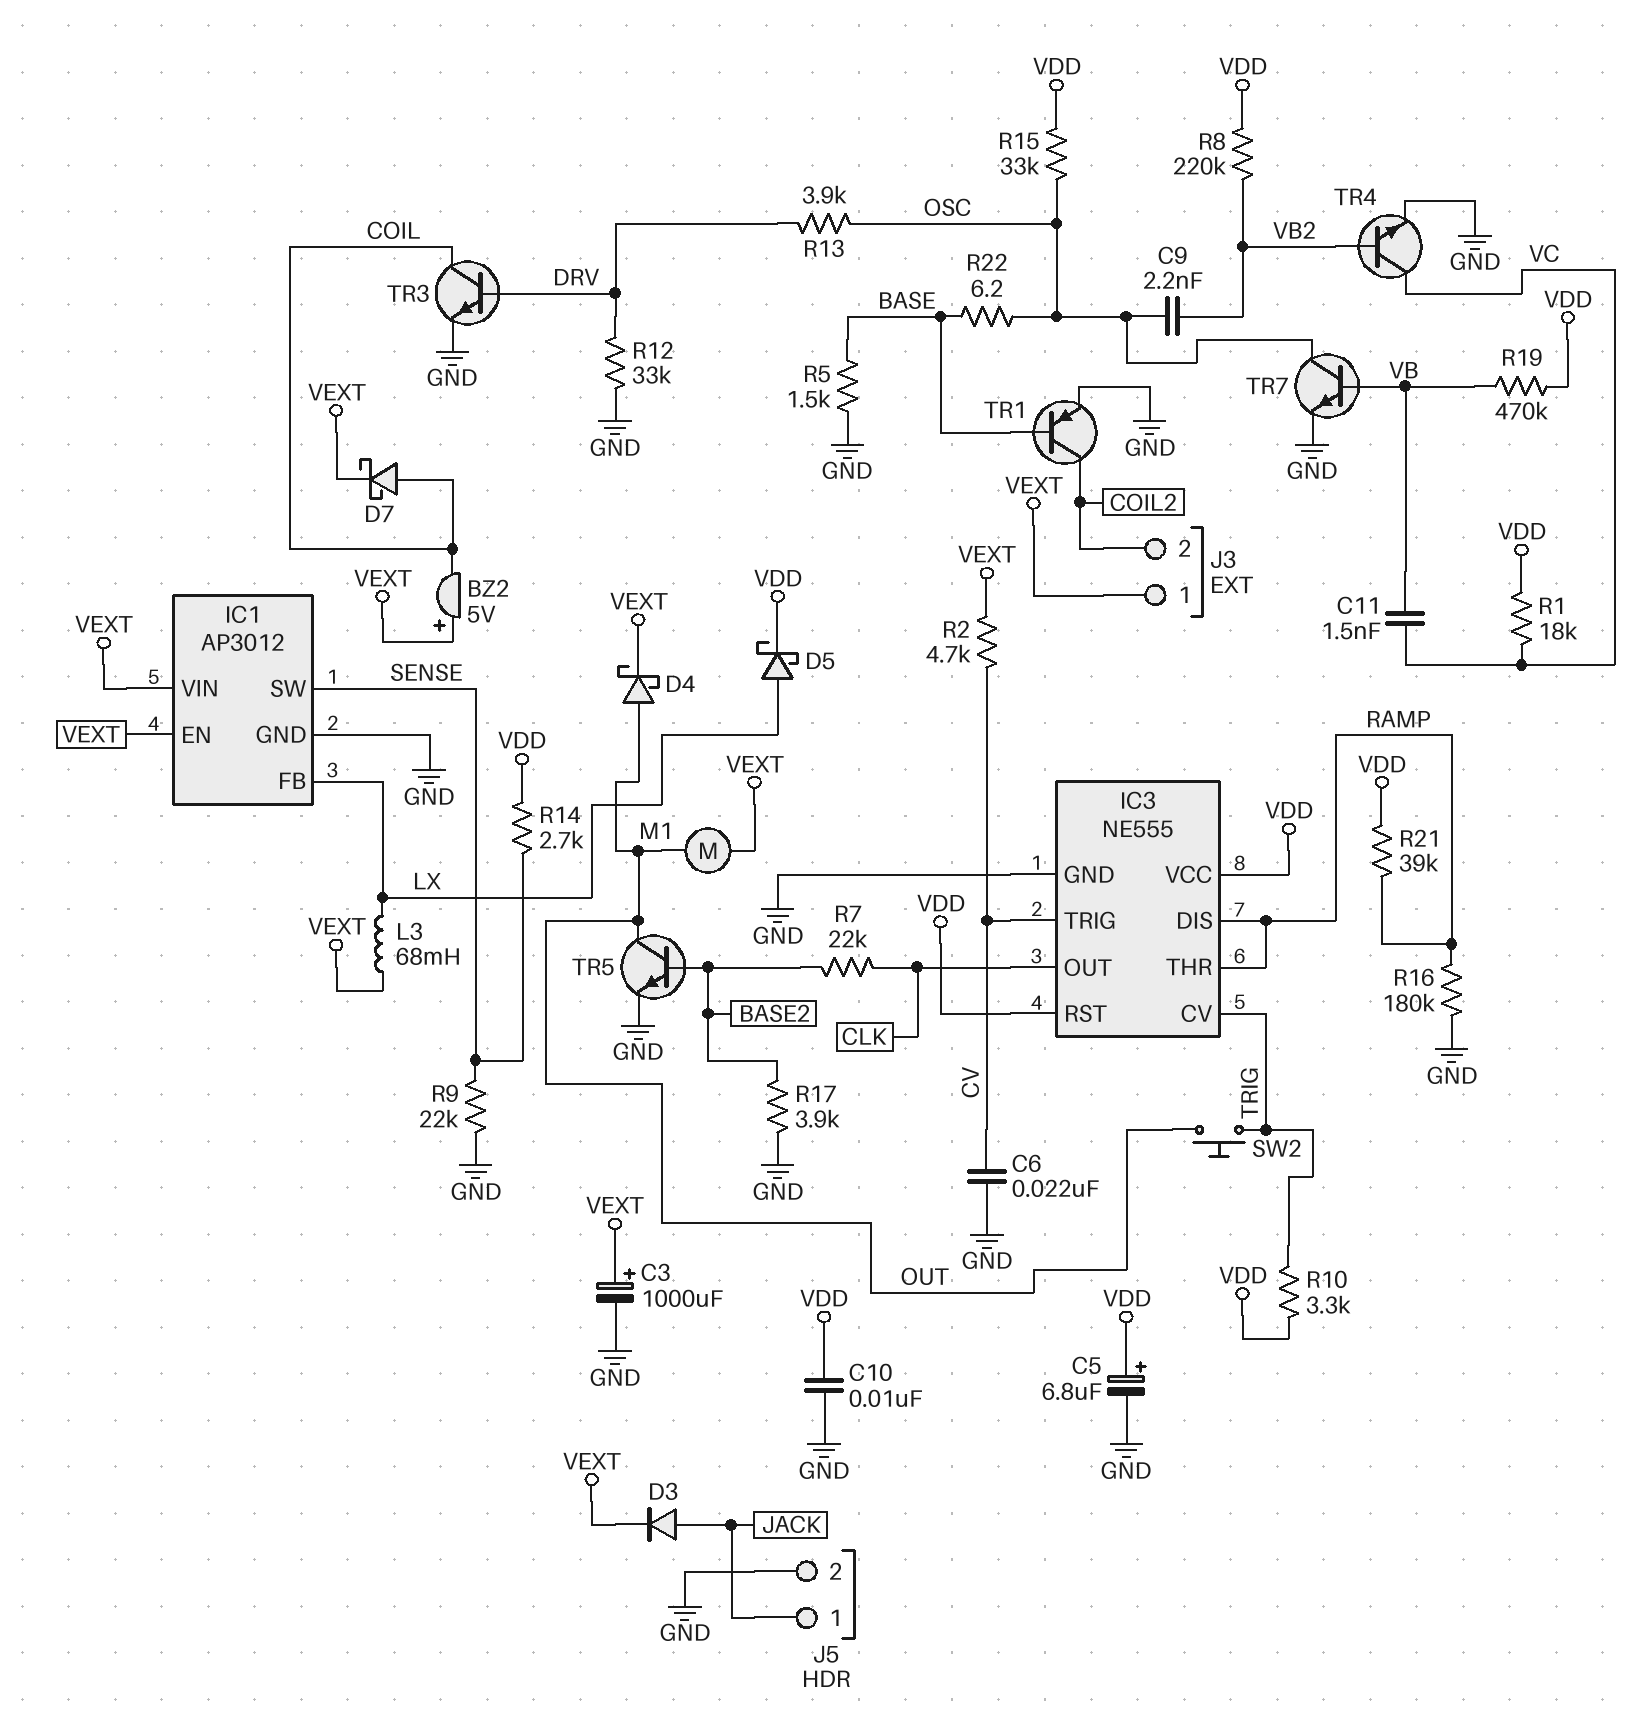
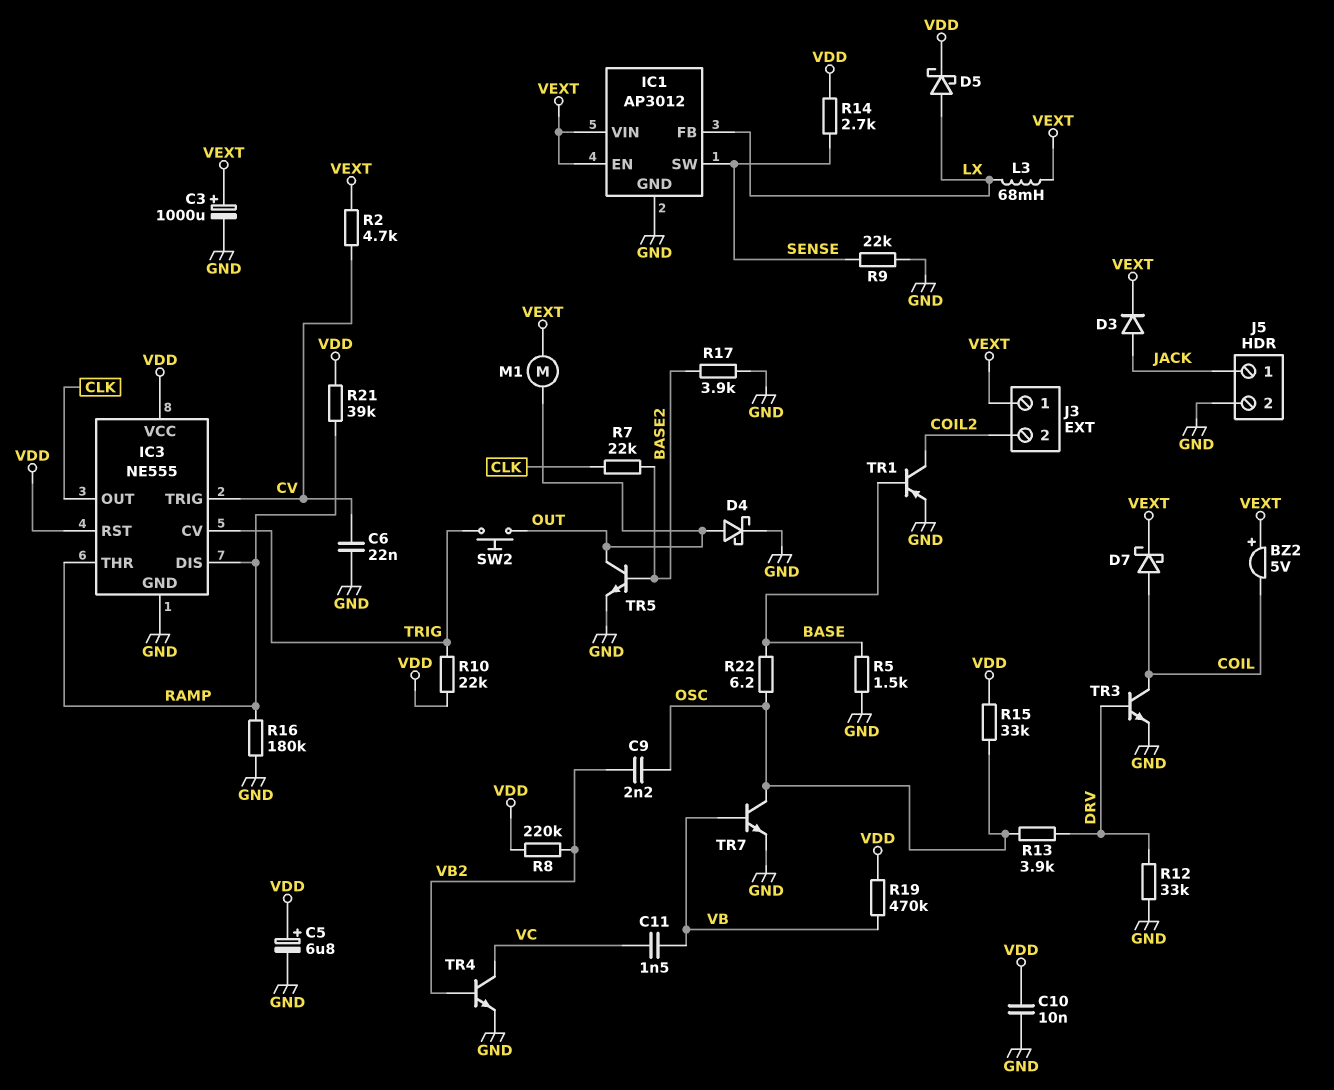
D4: schottky (A OUT, K VEXT) -> schottky (A OUT, K GND)
R1: 18k (VC, VDD) -> none
R10: 3.3k (TRIG, VDD) -> 22k (TRIG, VDD)

